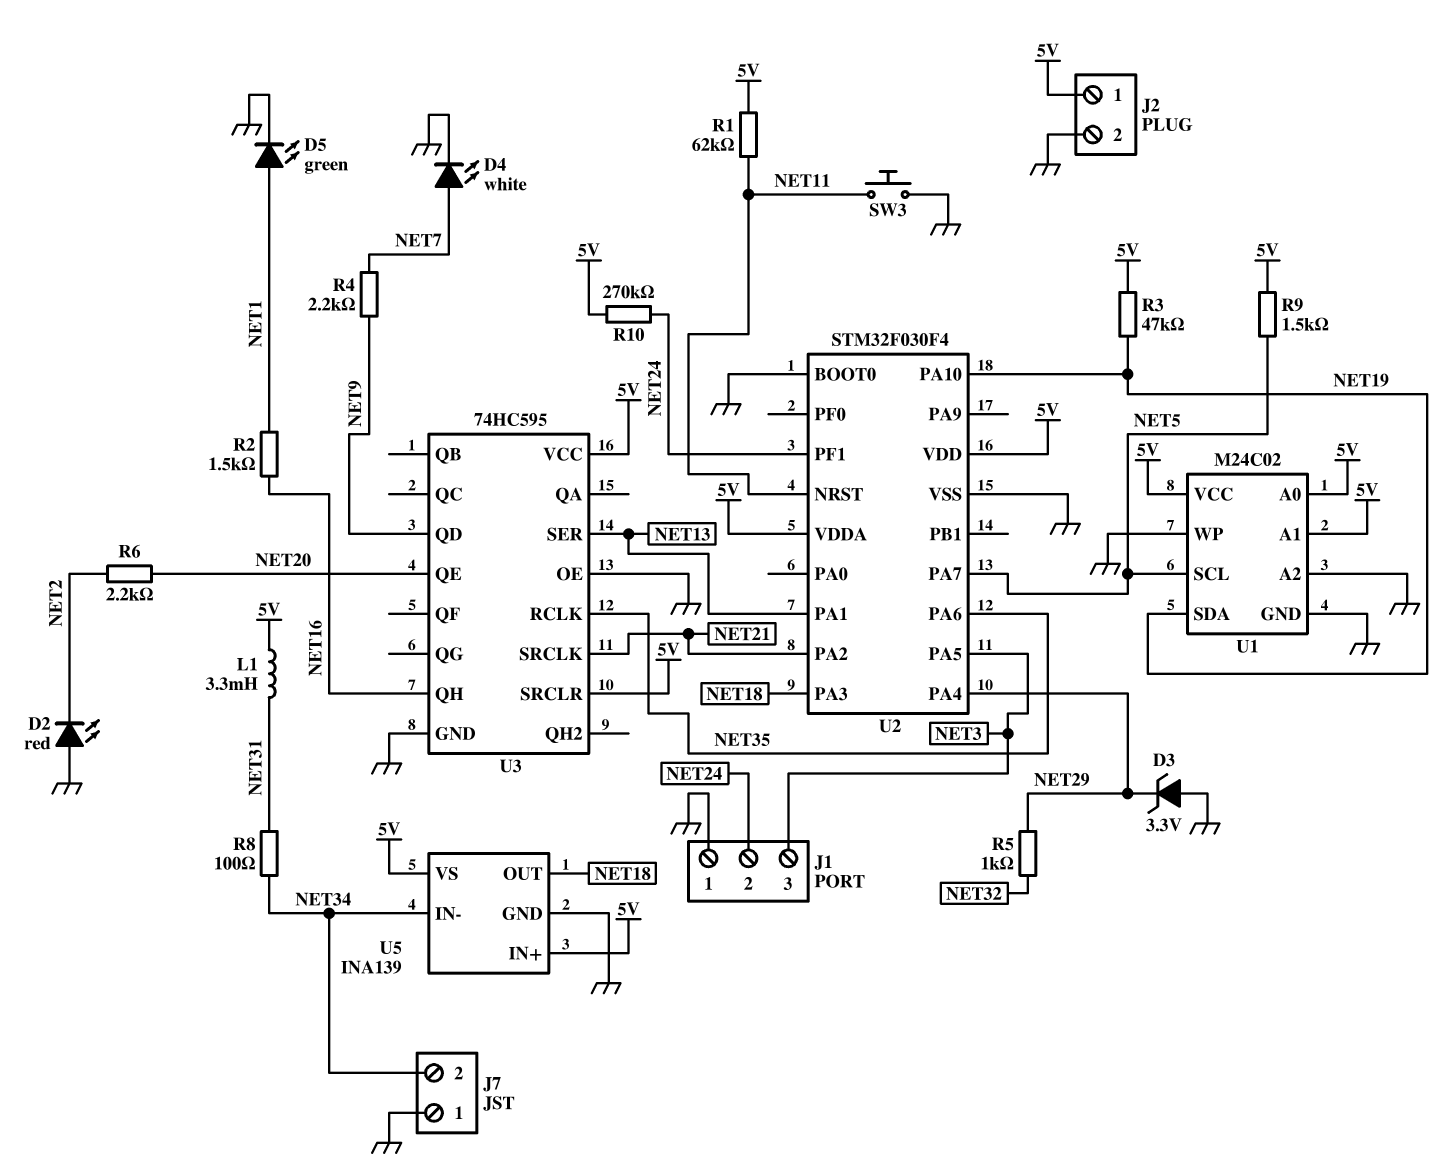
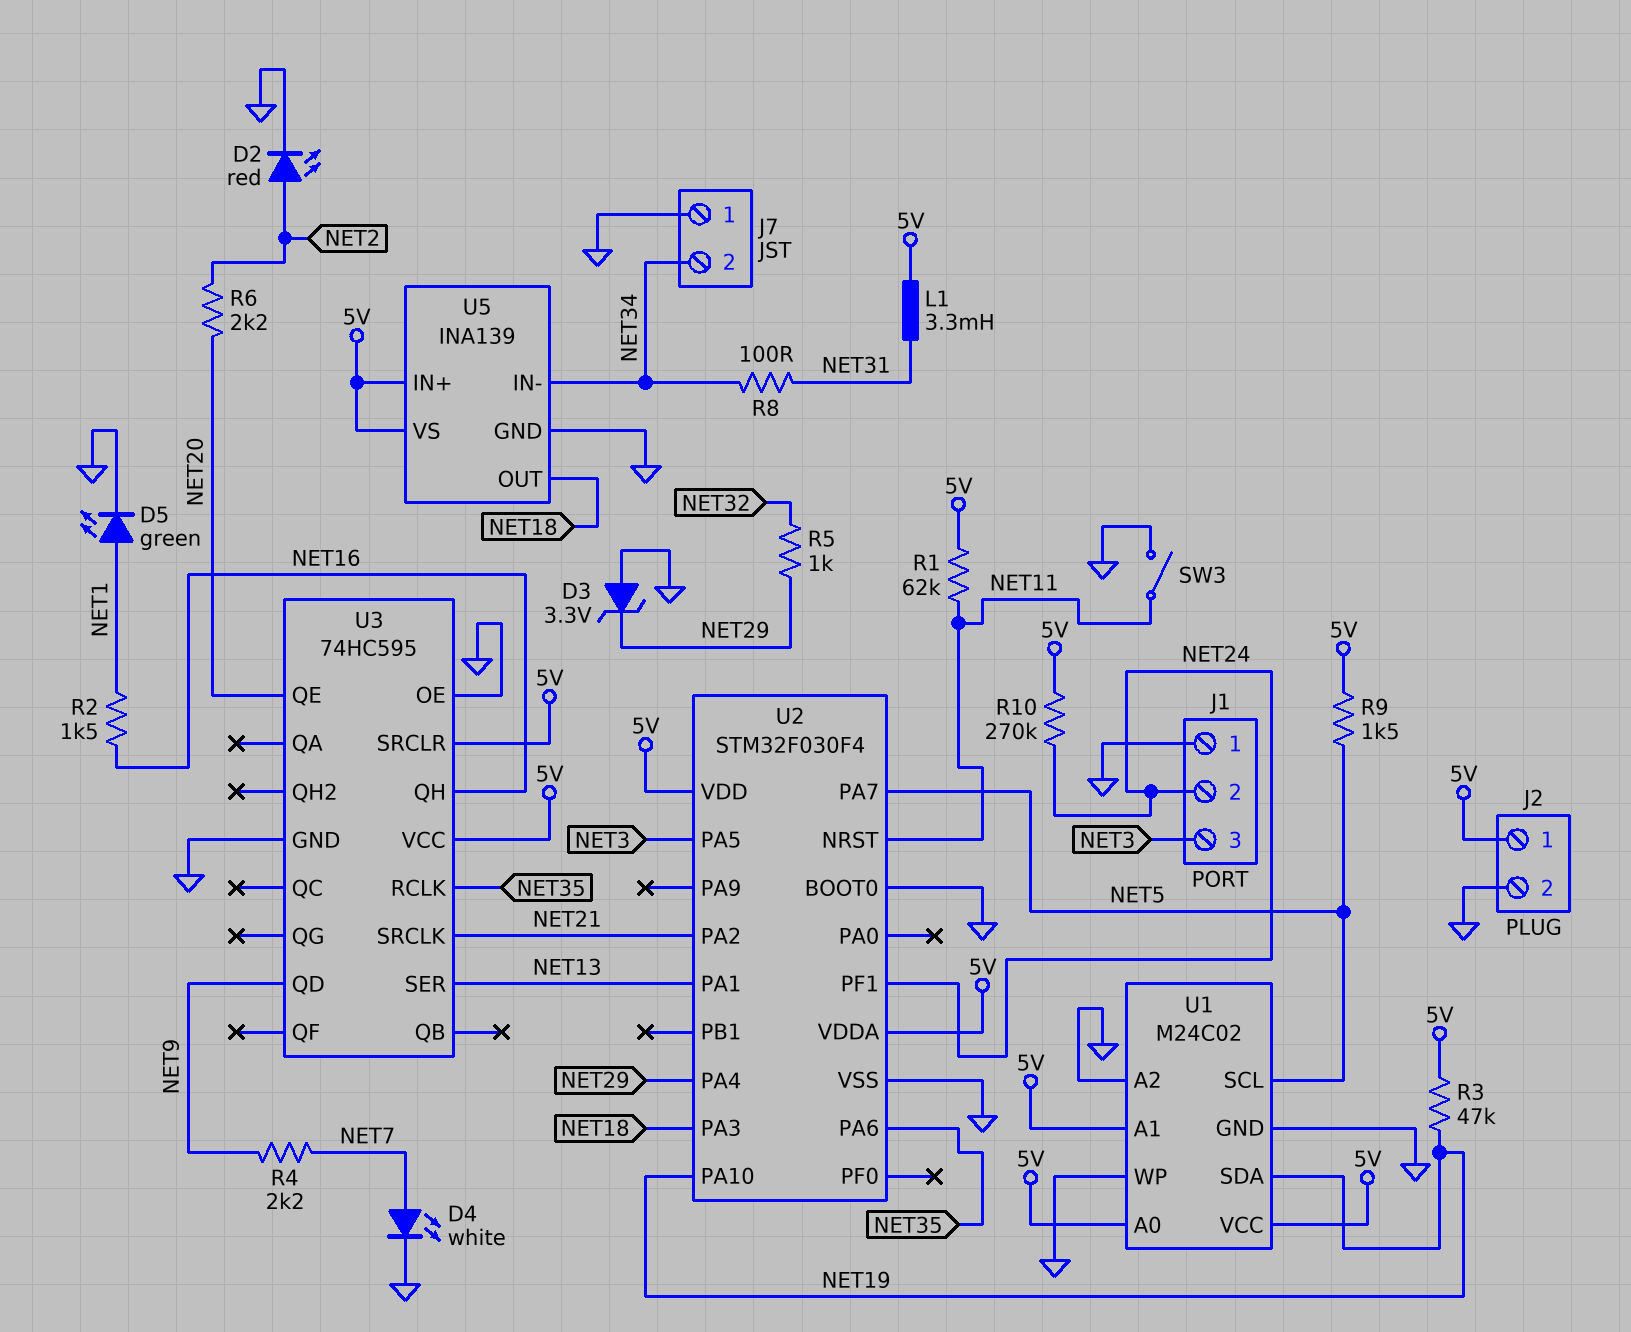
D2: LED red (A GND, K NET2) -> LED red (A NET2, K GND)
SW3: button (GND, NET11) -> switch (GND, NET11)

